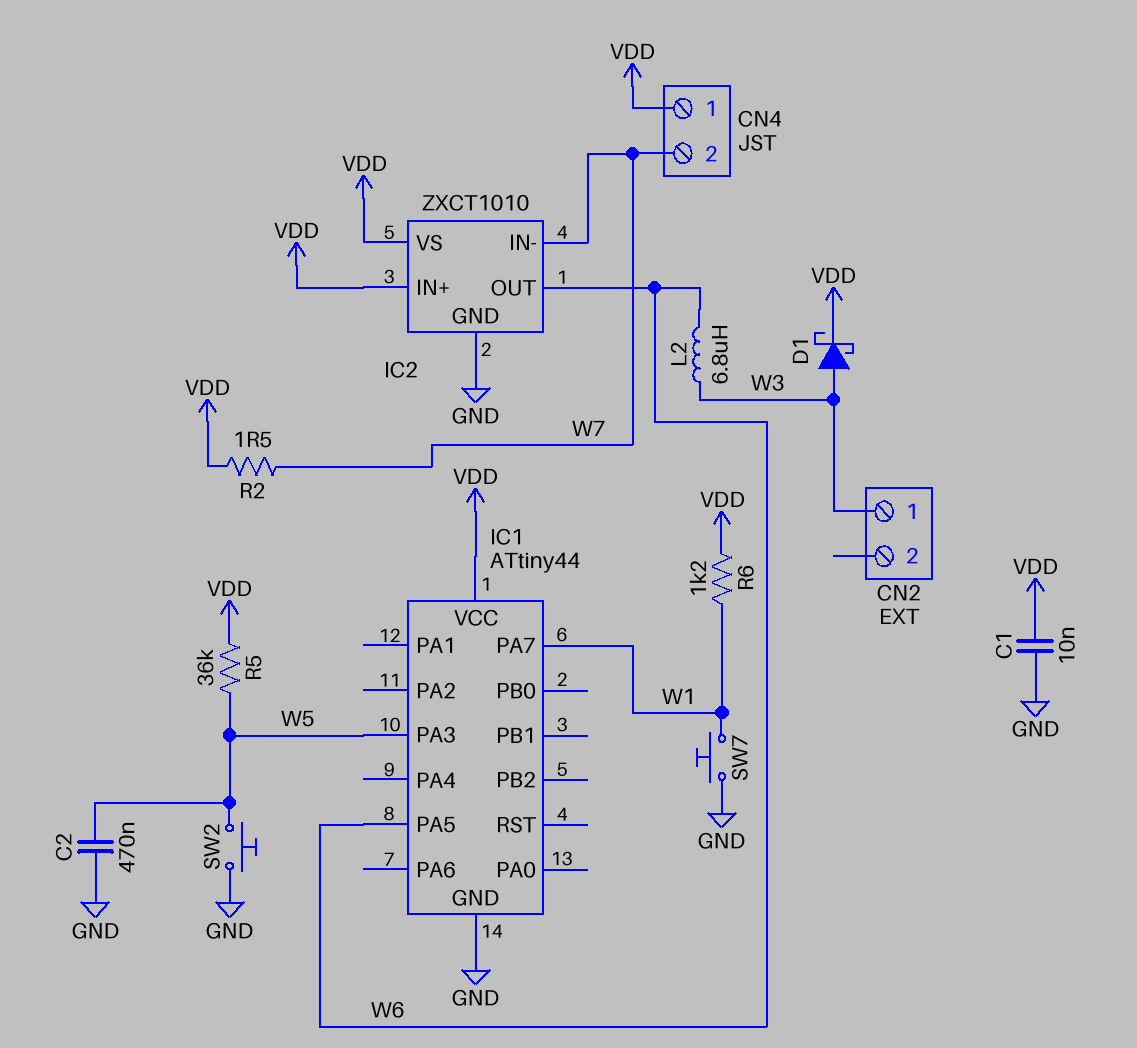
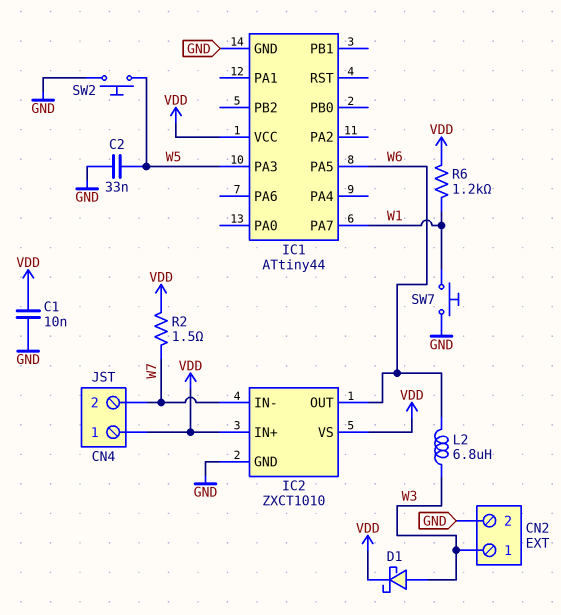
C2: 470nF (GND, W5) -> 33nF (GND, W5)
CN2 pin 2: none -> GND
R5: 36k (VDD, W5) -> none

